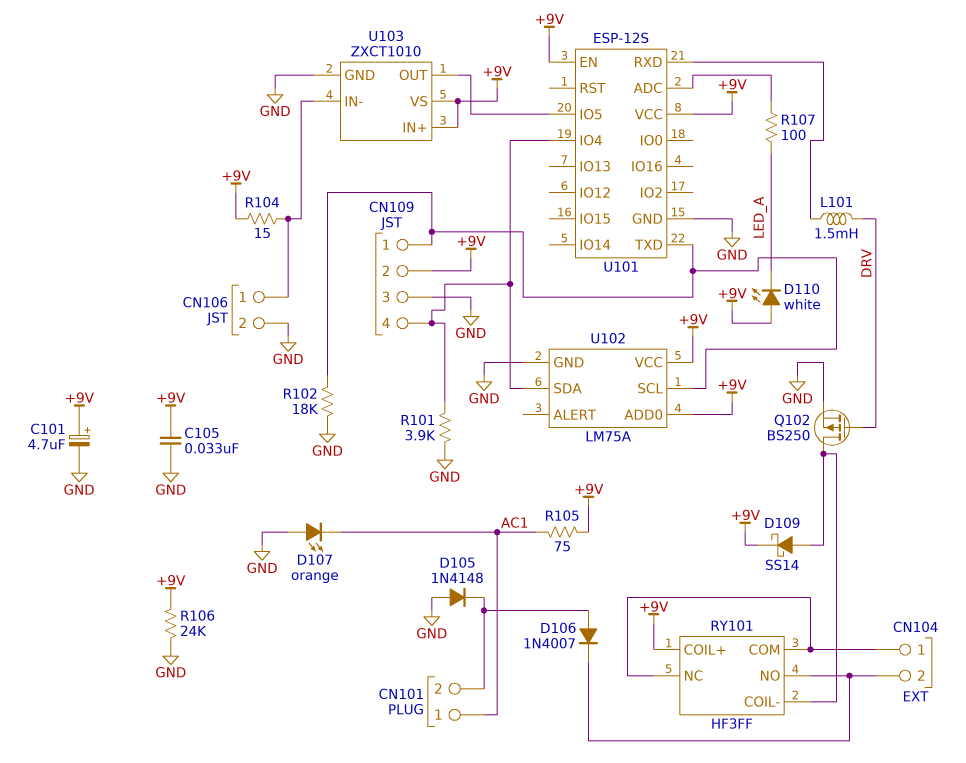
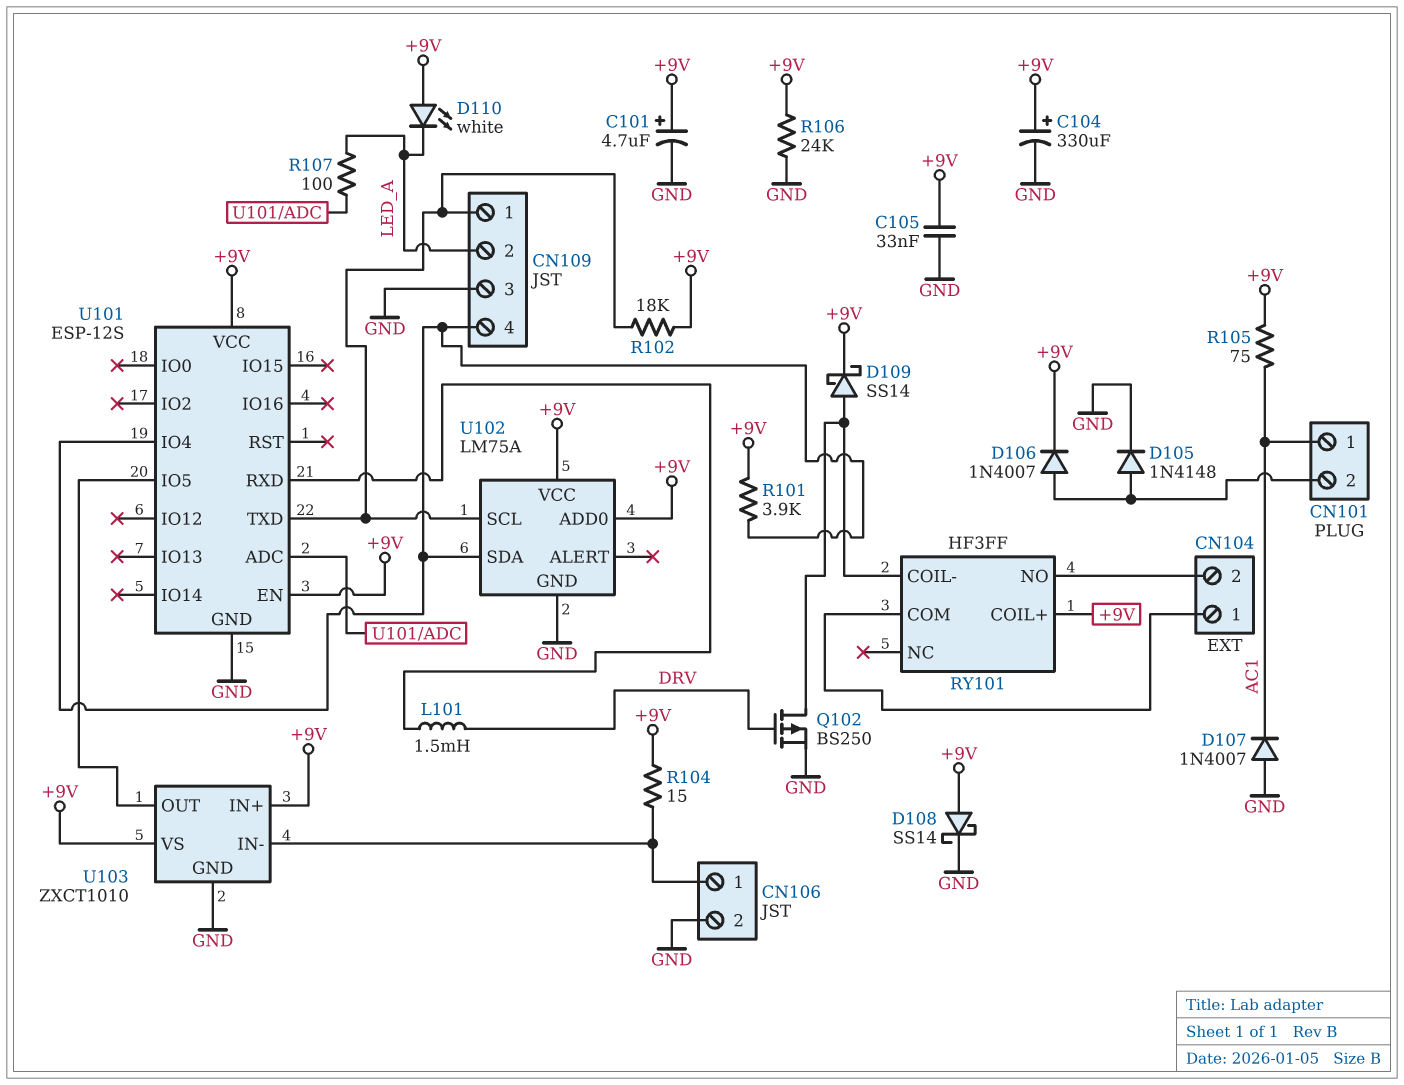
C104: none -> 330uF (plus +9V, minus GND)
CN109 pin 2: +9V -> LED_A
D105: diode 1N4148 (A GND, K CN101/2) -> diode 1N4148 (A CN101/2, K GND)
D106: diode 1N4007 (A CN101/2, K CN104/2) -> diode 1N4007 (A CN101/2, K +9V)
D107: LED orange (A GND, K AC1) -> diode 1N4007 (A GND, K AC1)
D108: none -> schottky SS14 (A +9V, K GND)
R101: 3.9k (CN109/4, GND) -> 3.9k (+9V, CN109/4)
R102: 18k (CN109/1, GND) -> 18k (+9V, CN109/1)
RY101 pin NC: CN104/1 -> none

